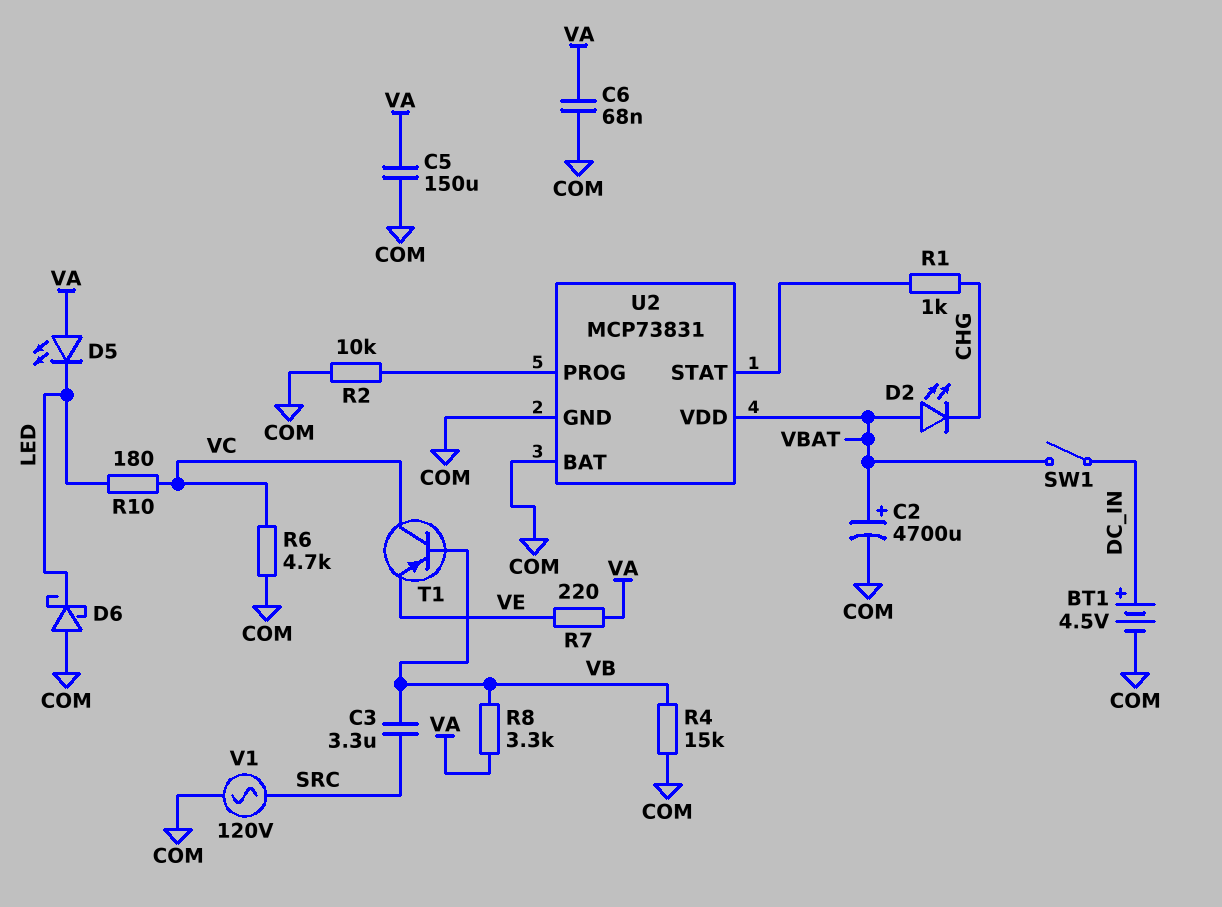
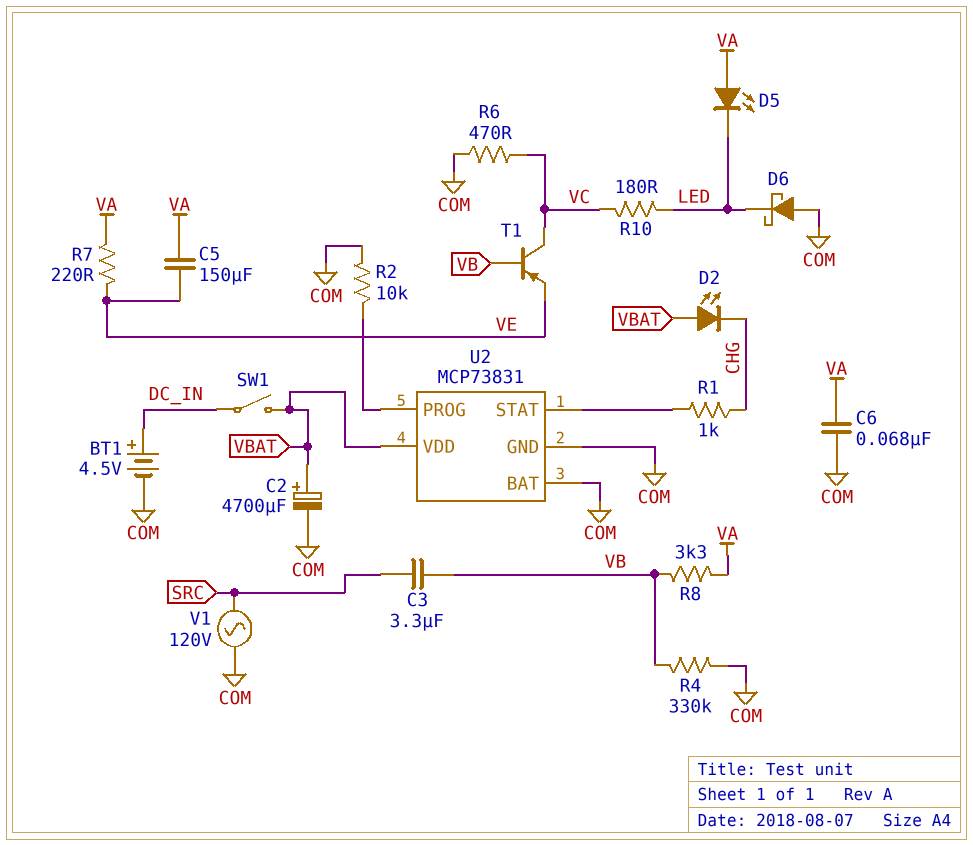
C5: 150uF (COM, VA) -> 150uF (VA, VE)
R4: 15k (COM, VB) -> 330k (COM, VB)
R6: 4.7k (COM, VC) -> 470 (COM, VC)

